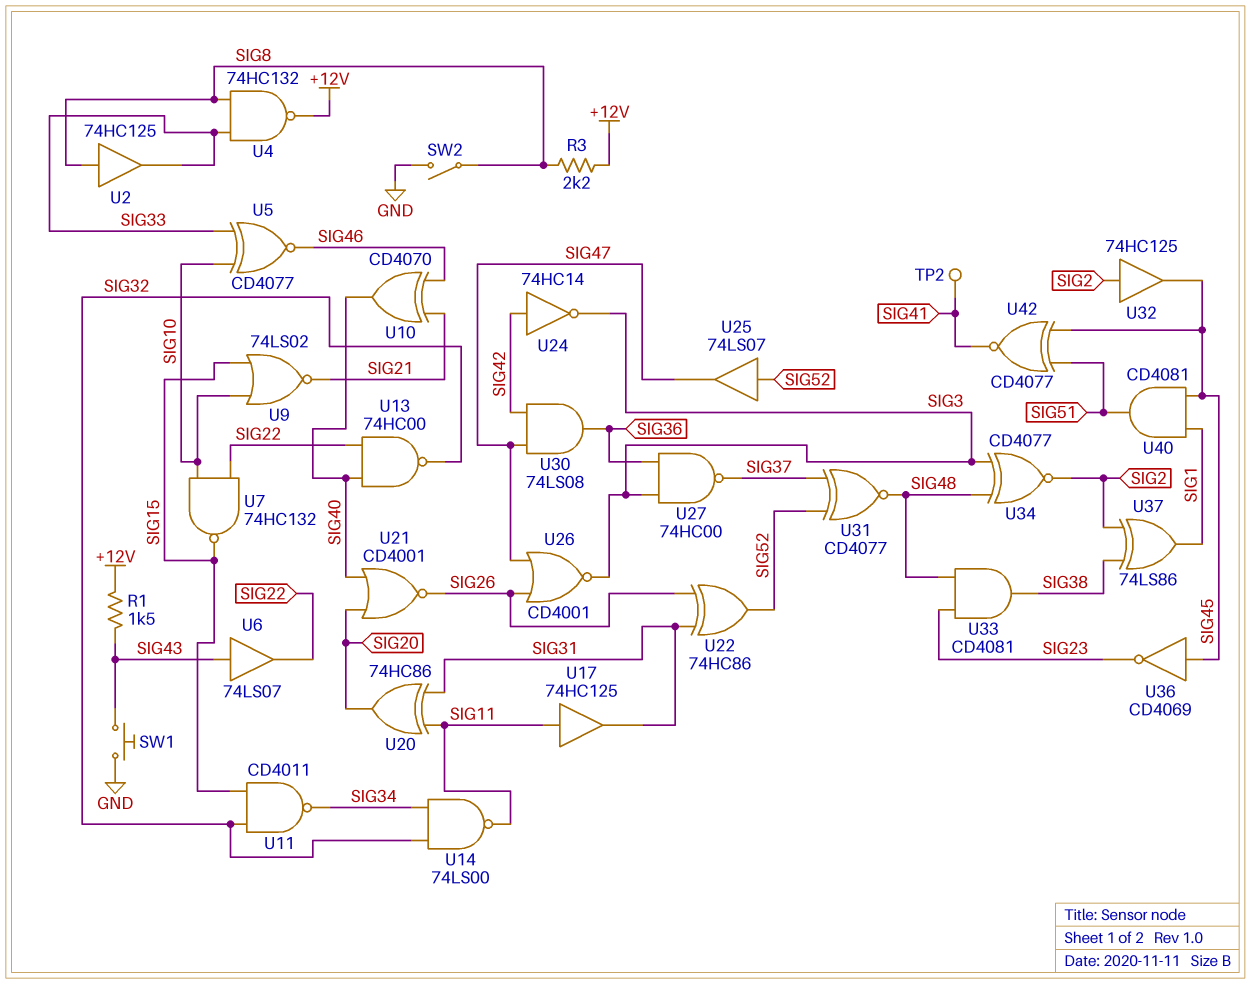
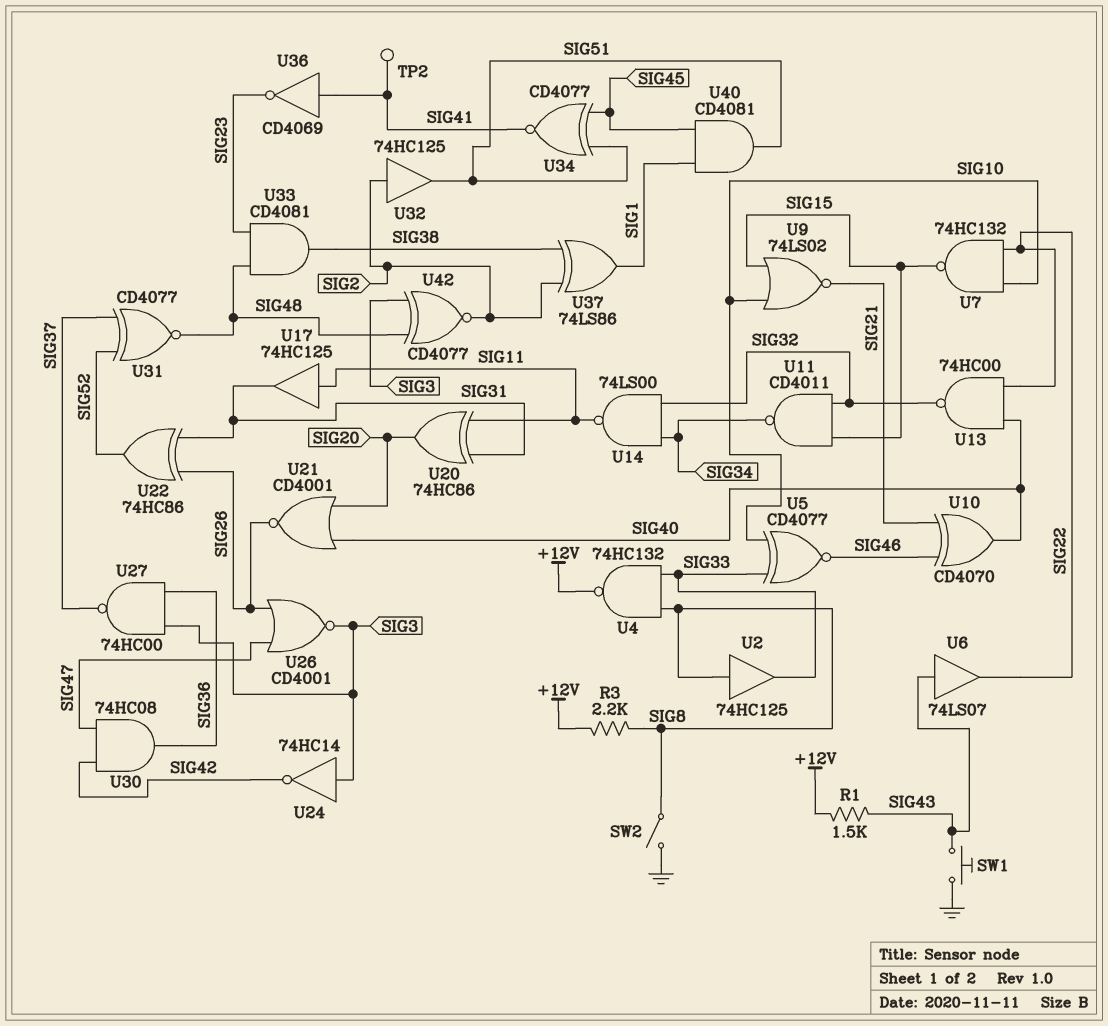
U24: NOT 74HC14 (in SIG42, out SIG3) -> NOT 74HC14 (in SIG3, out SIG42)
U25: buffer 74LS07 (in SIG52, out SIG47) -> none
U30: AND 74LS08 (in SIG42, in SIG47, out SIG36) -> AND 74HC08 (in SIG42, in SIG47, out SIG36)
U32: buffer 74HC125 (in SIG2, out SIG45) -> buffer 74HC125 (in SIG2, out SIG51)
U34: XNOR CD4077 (in SIG3, in SIG48, out SIG2) -> XNOR CD4077 (in SIG45, in SIG51, out SIG41)
U36: NOT CD4069 (in SIG45, out SIG23) -> NOT CD4069 (in SIG41, out SIG23)
U42: XNOR CD4077 (in SIG45, in SIG51, out SIG41) -> XNOR CD4077 (in SIG3, in SIG48, out SIG2)

